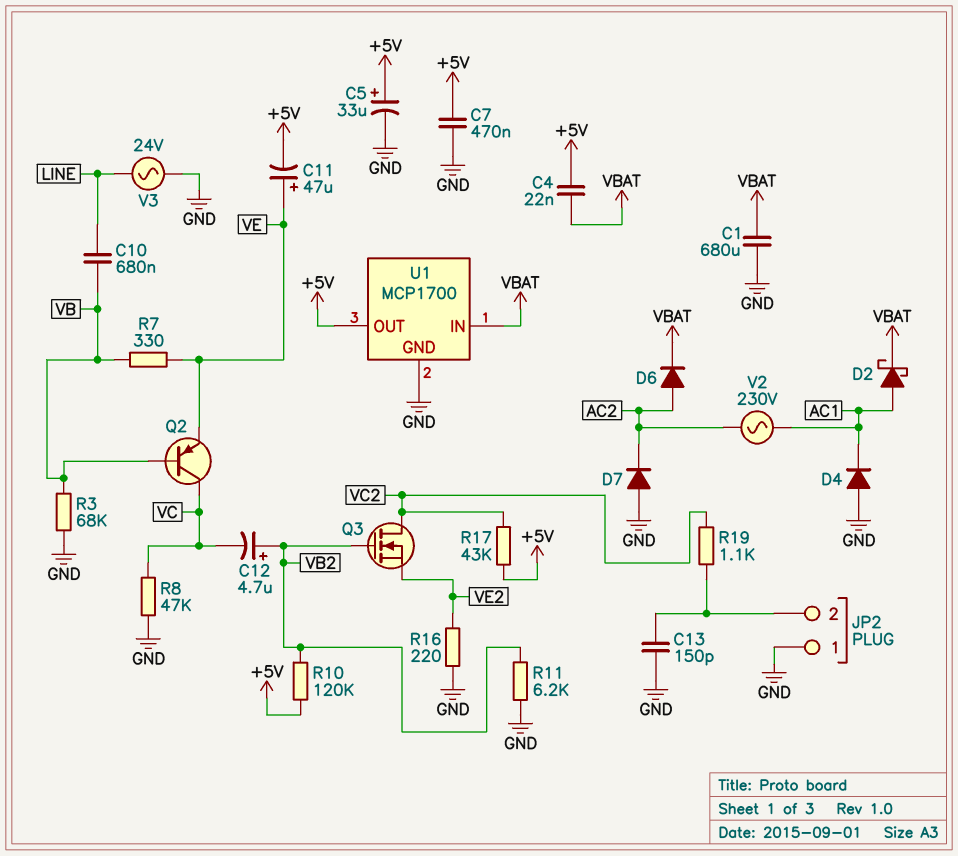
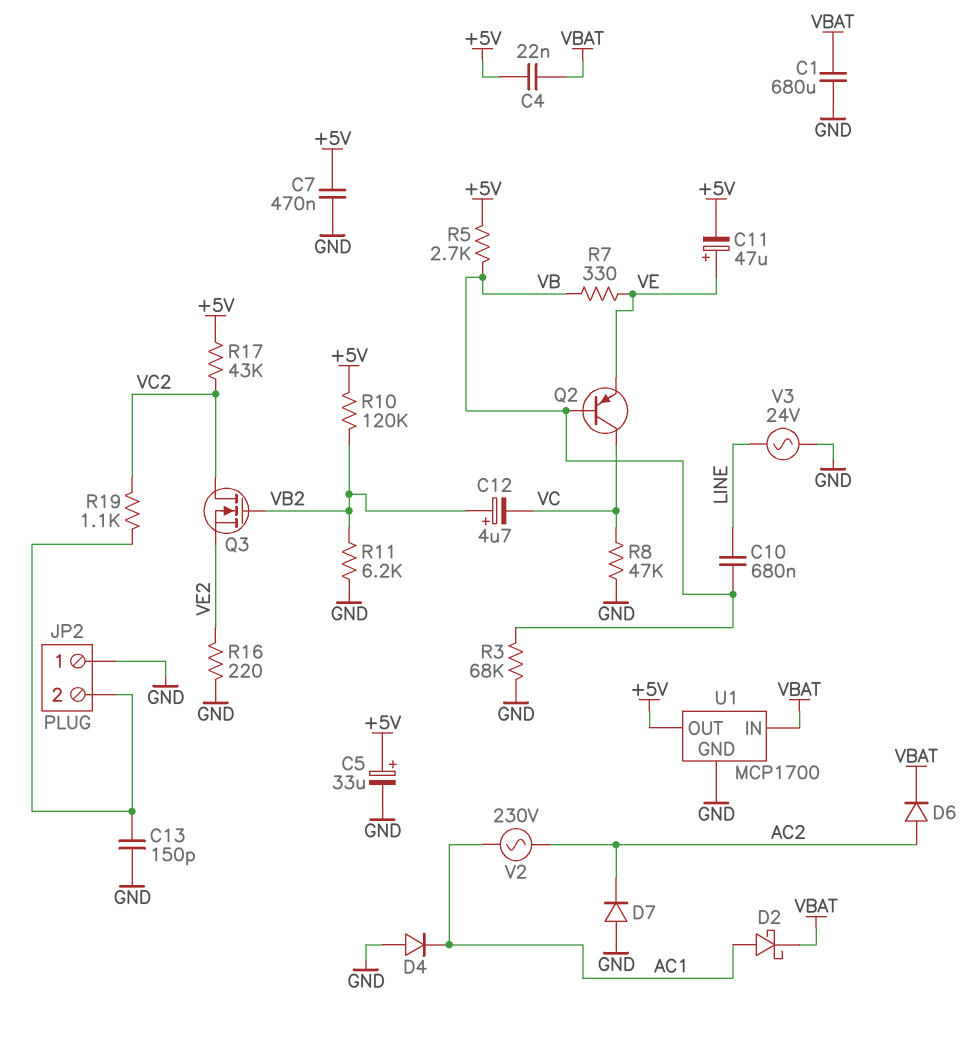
R5: none -> 2.7k (+5V, VB)

